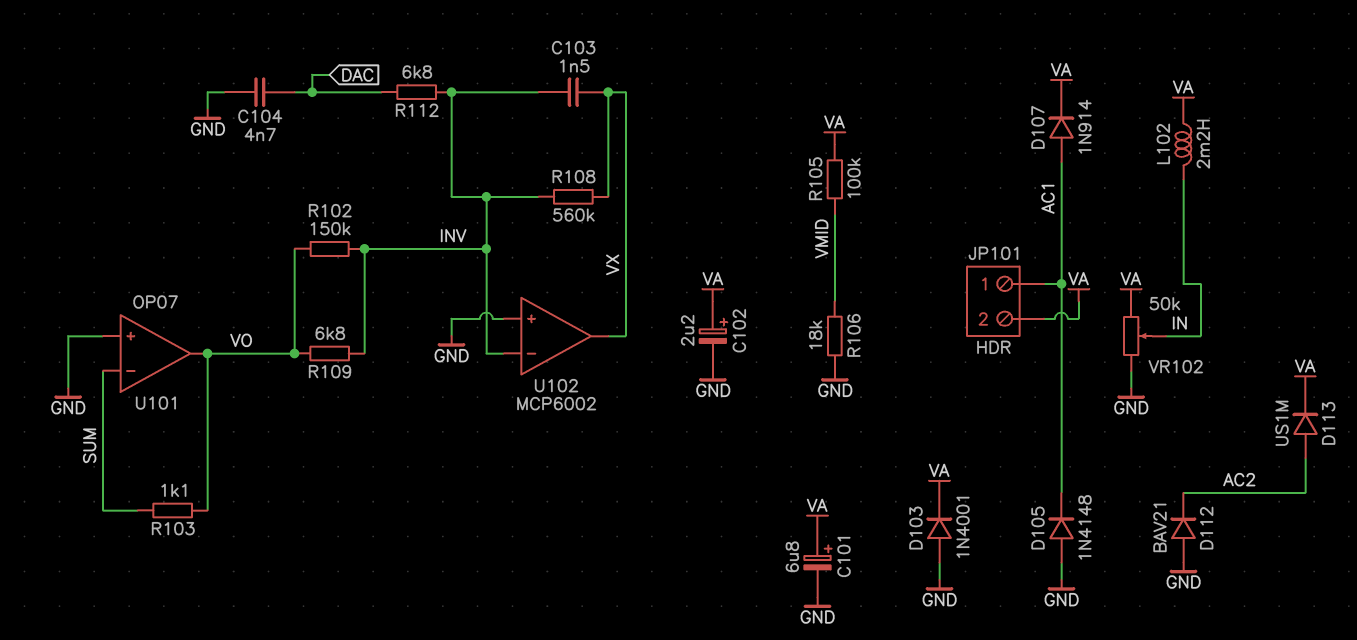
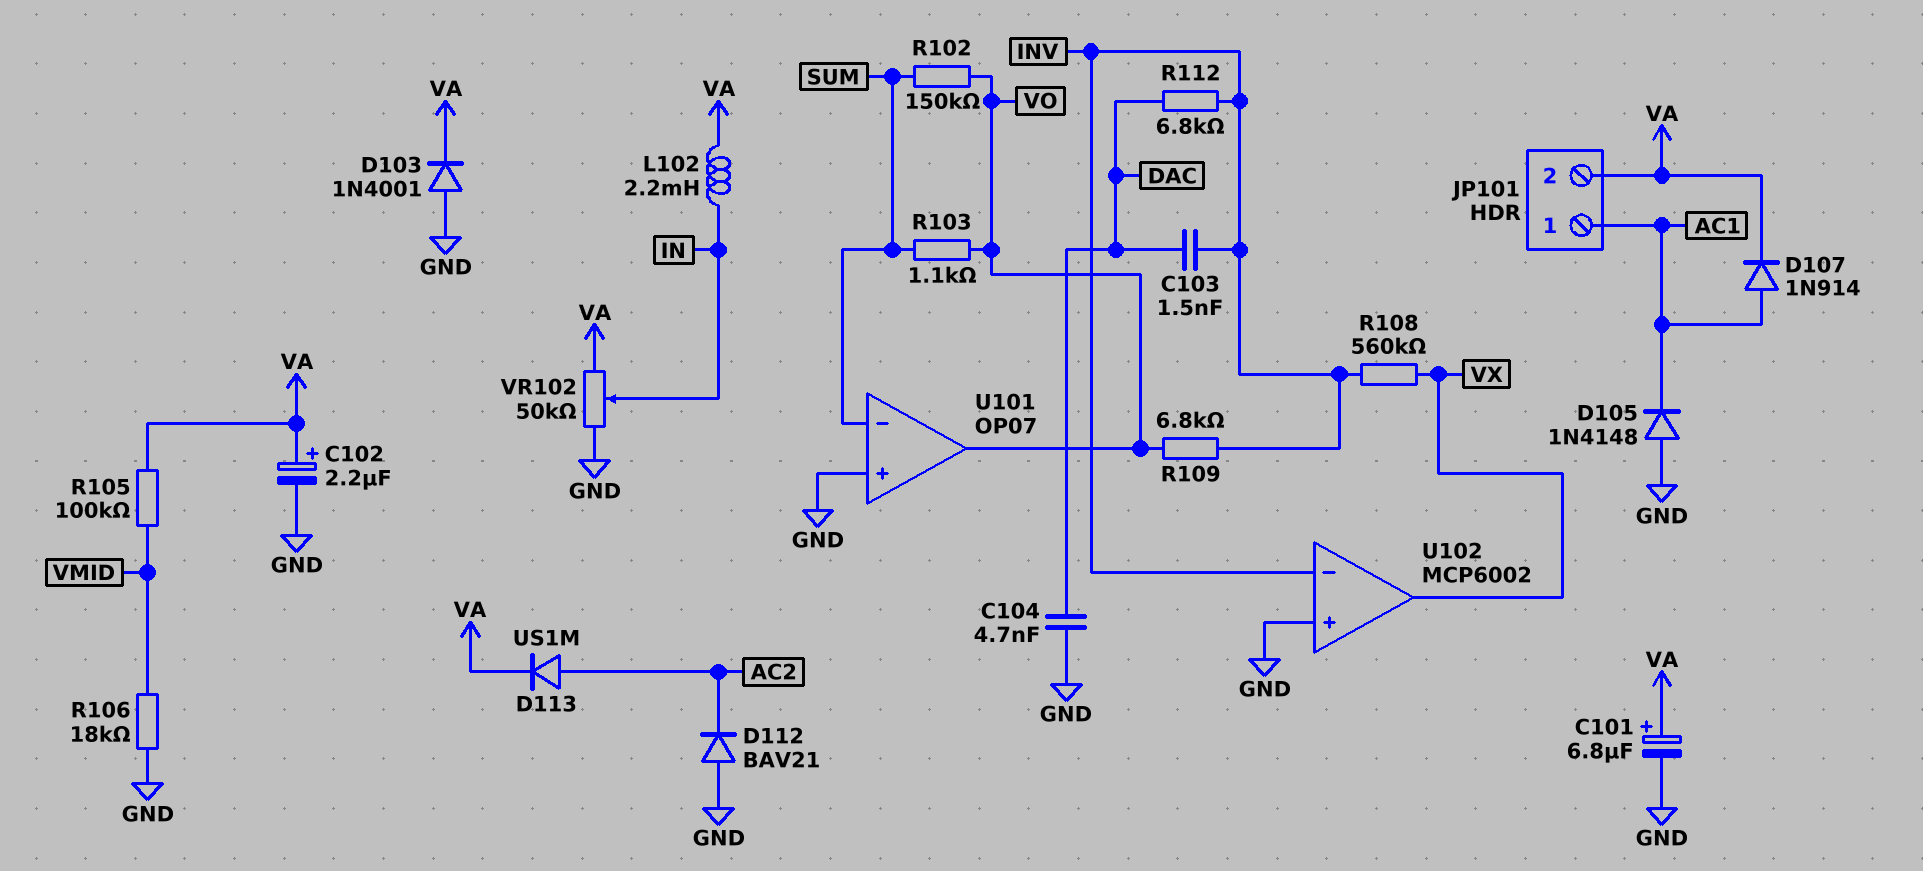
C103: 1.5nF (INV, VX) -> 1.5nF (DAC, INV)
R102: 150k (INV, VO) -> 150k (SUM, VO)

